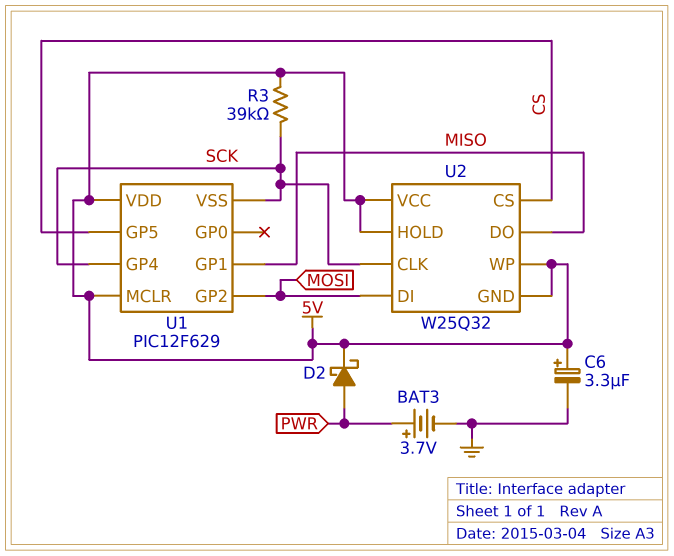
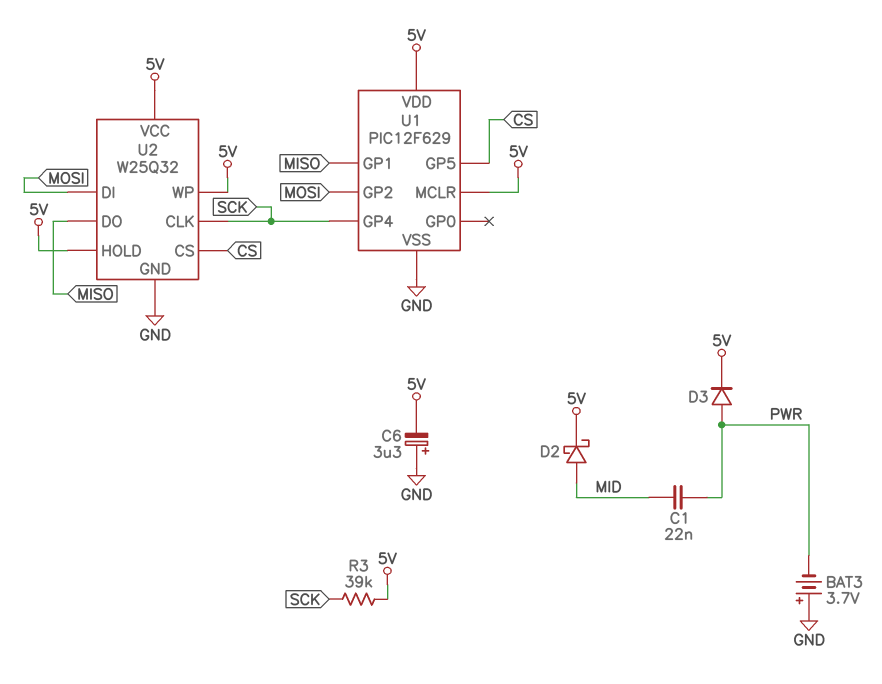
BAT3: 3.7V (plus PWR, minus GND) -> 3.7V (plus GND, minus PWR)
C1: none -> 22nF (MID, PWR)
C6: 3.3uF (plus 5V, minus GND) -> 3.3uF (plus GND, minus 5V)
D2: schottky (A PWR, K 5V) -> schottky (A MID, K 5V)
D3: none -> diode (A PWR, K 5V)
U1 pin VSS: SCK -> GND
U2 pin GND: 5V -> GND

